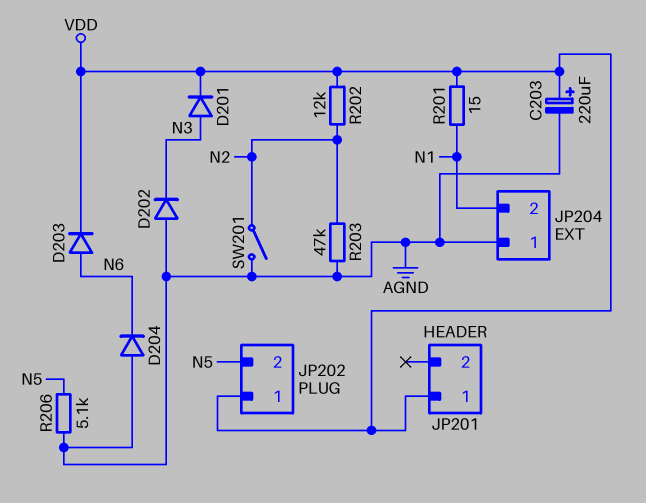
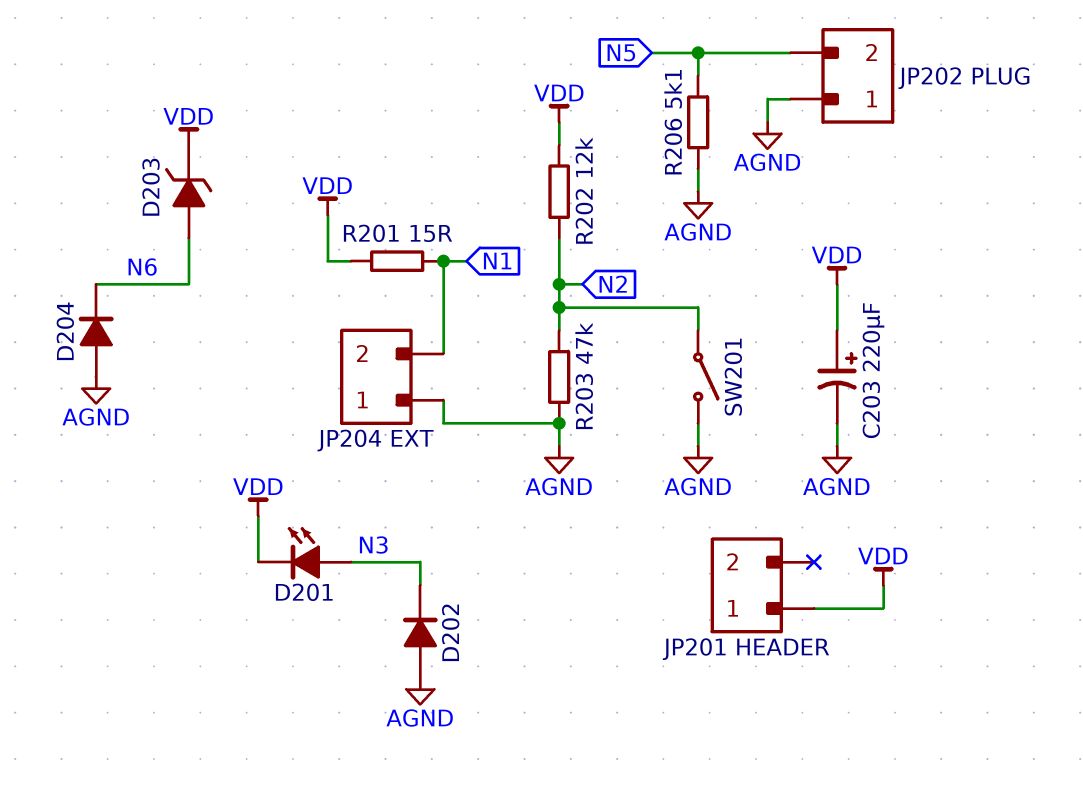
D201: diode (A N3, K VDD) -> LED (A N3, K VDD)
D203: diode (A N6, K VDD) -> zener (A N6, K VDD)
JP202 pin 1: VDD -> AGND

